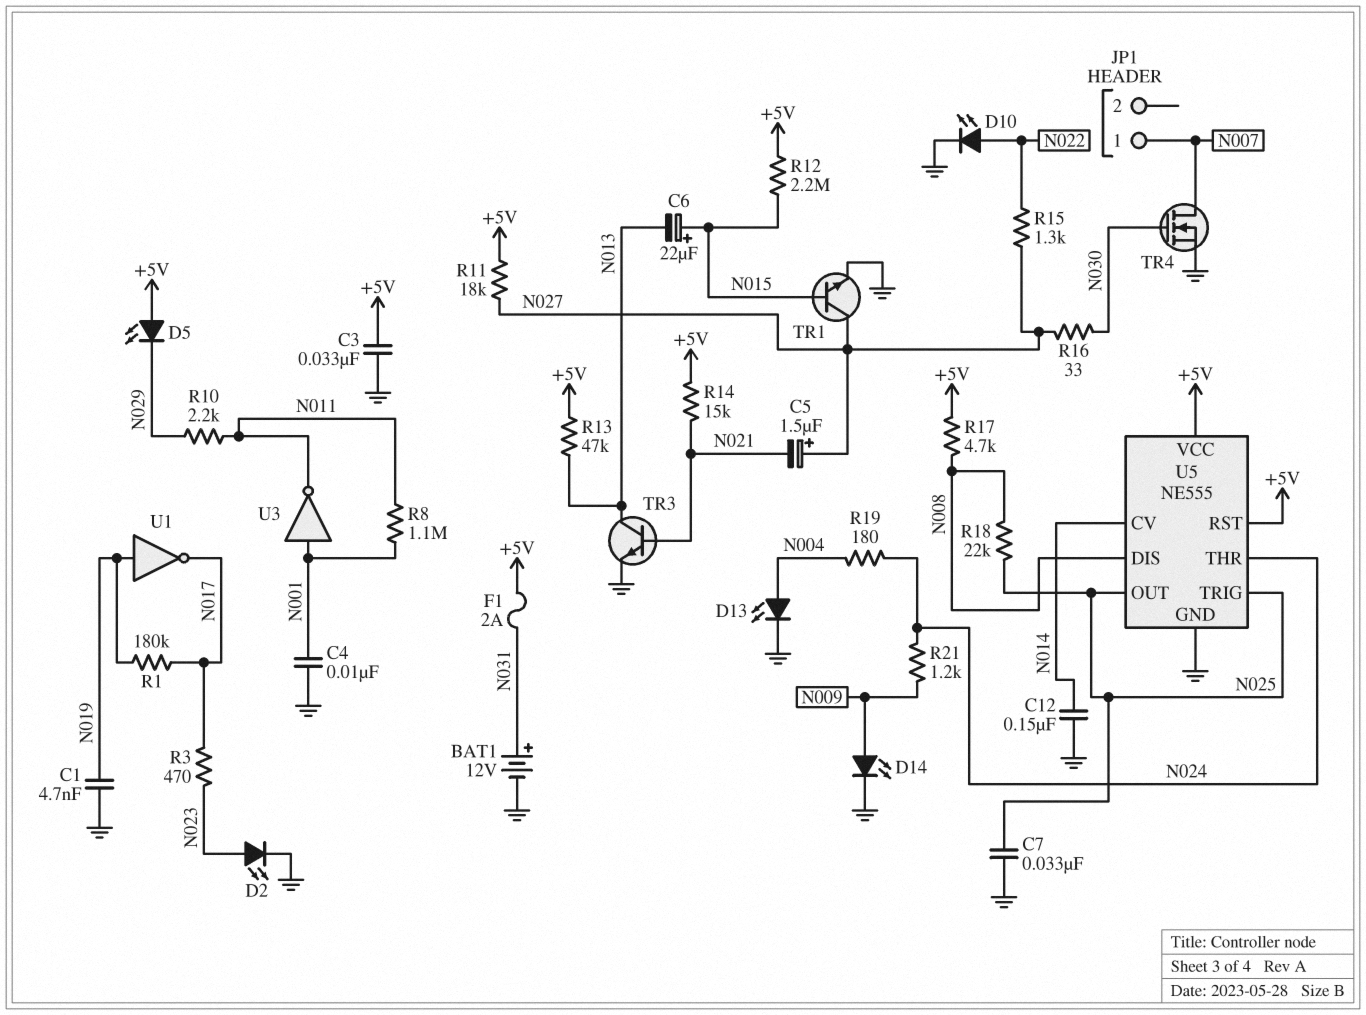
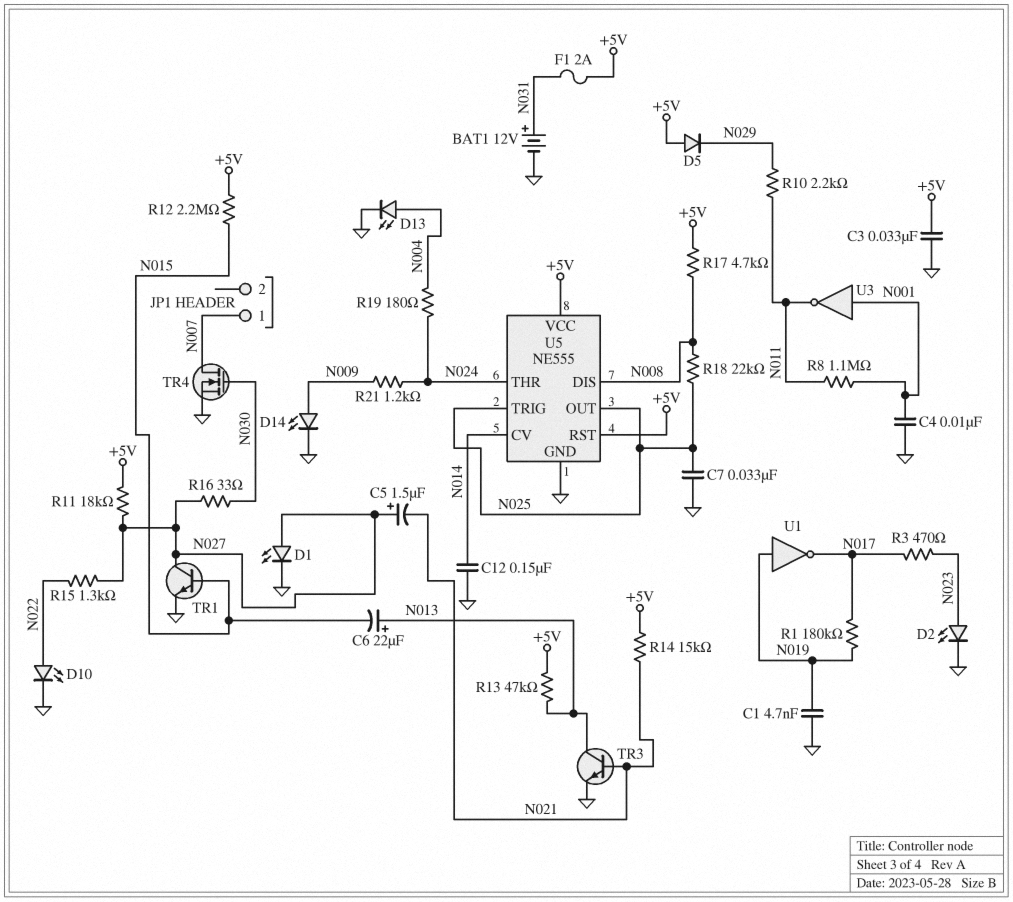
C6: 22uF (plus N015, minus N013) -> 22uF (plus N013, minus N015)
D1: none -> LED (A N027, K GND)
D5: LED (A +5V, K N029) -> diode (A +5V, K N029)

